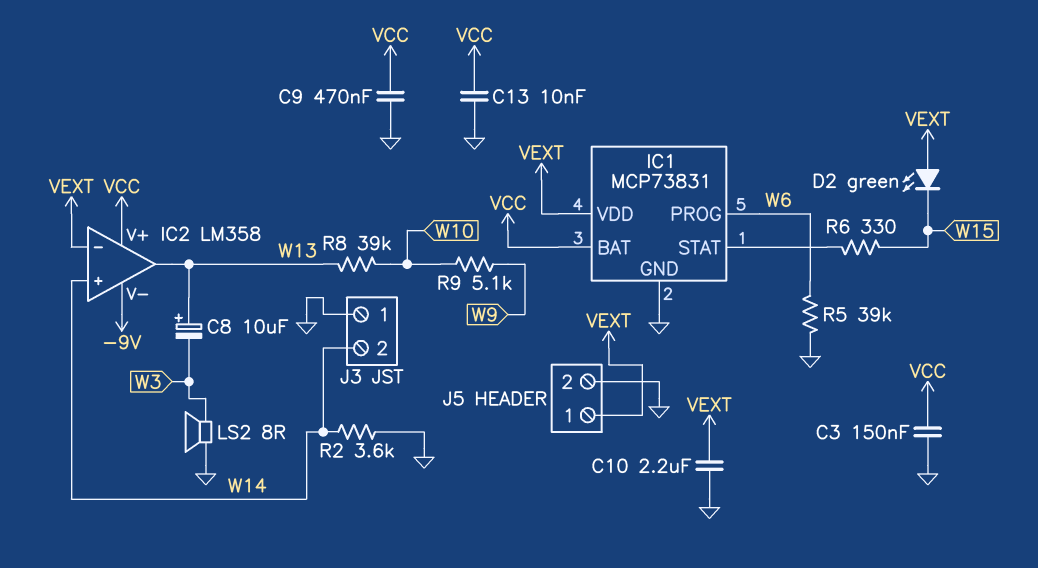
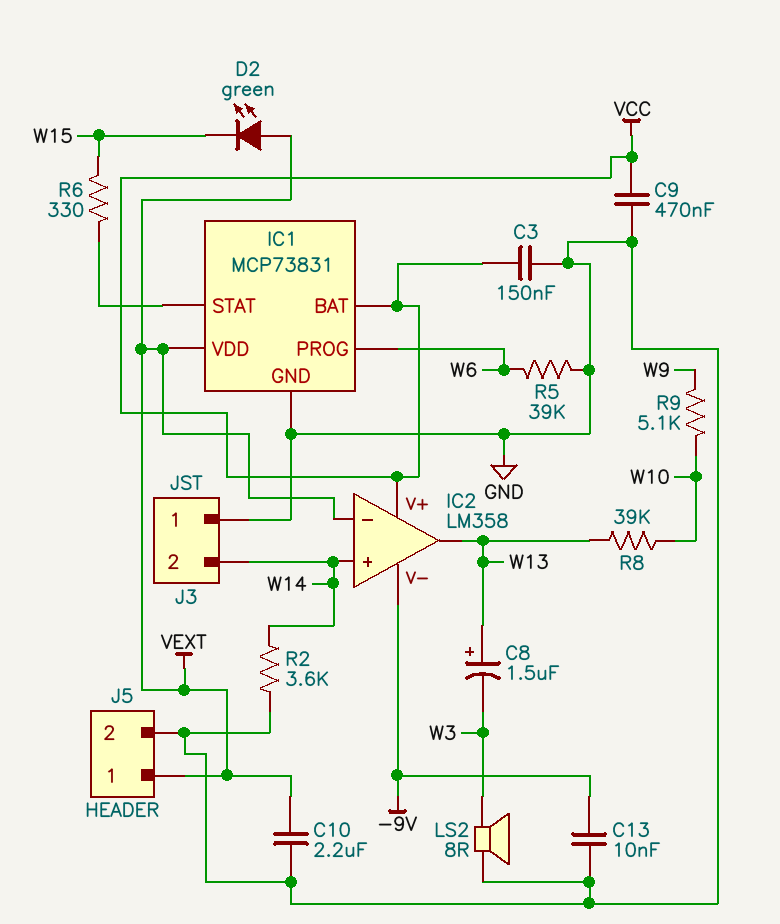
C8: 10uF (plus W13, minus W3) -> 1.5uF (plus W13, minus W3)
C13: 10nF (GND, VCC) -> 10nF (-9V, GND)

